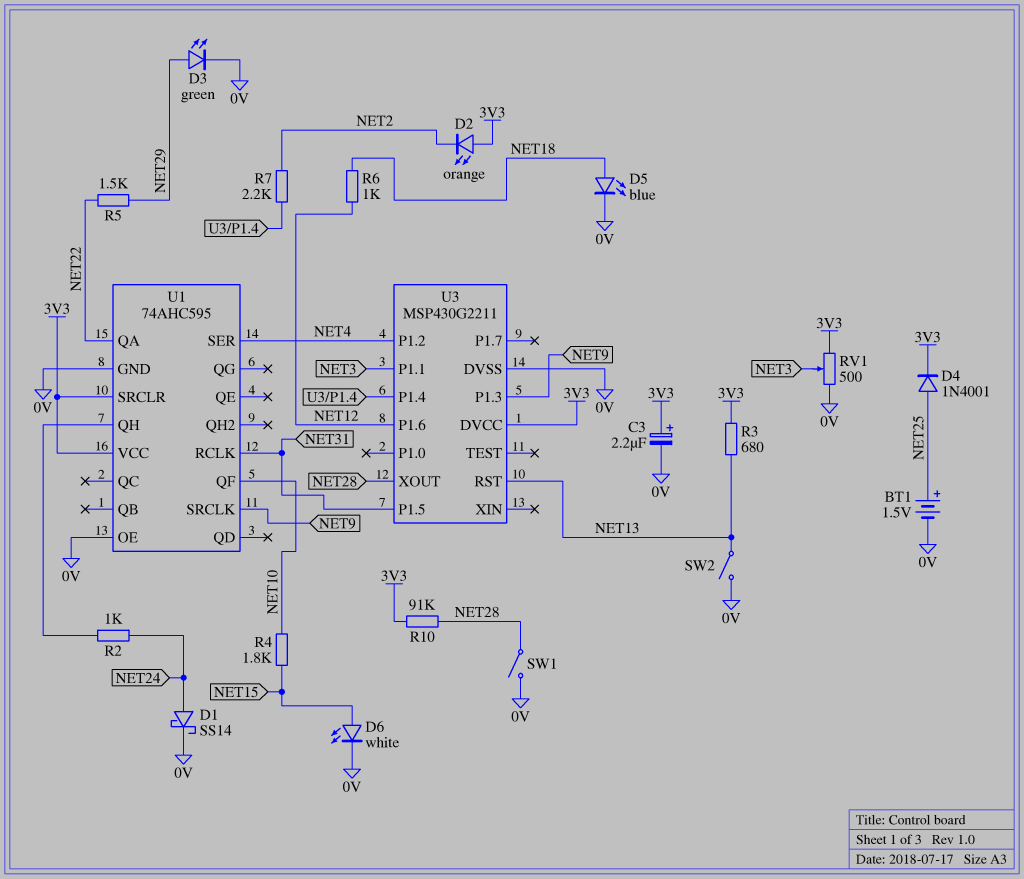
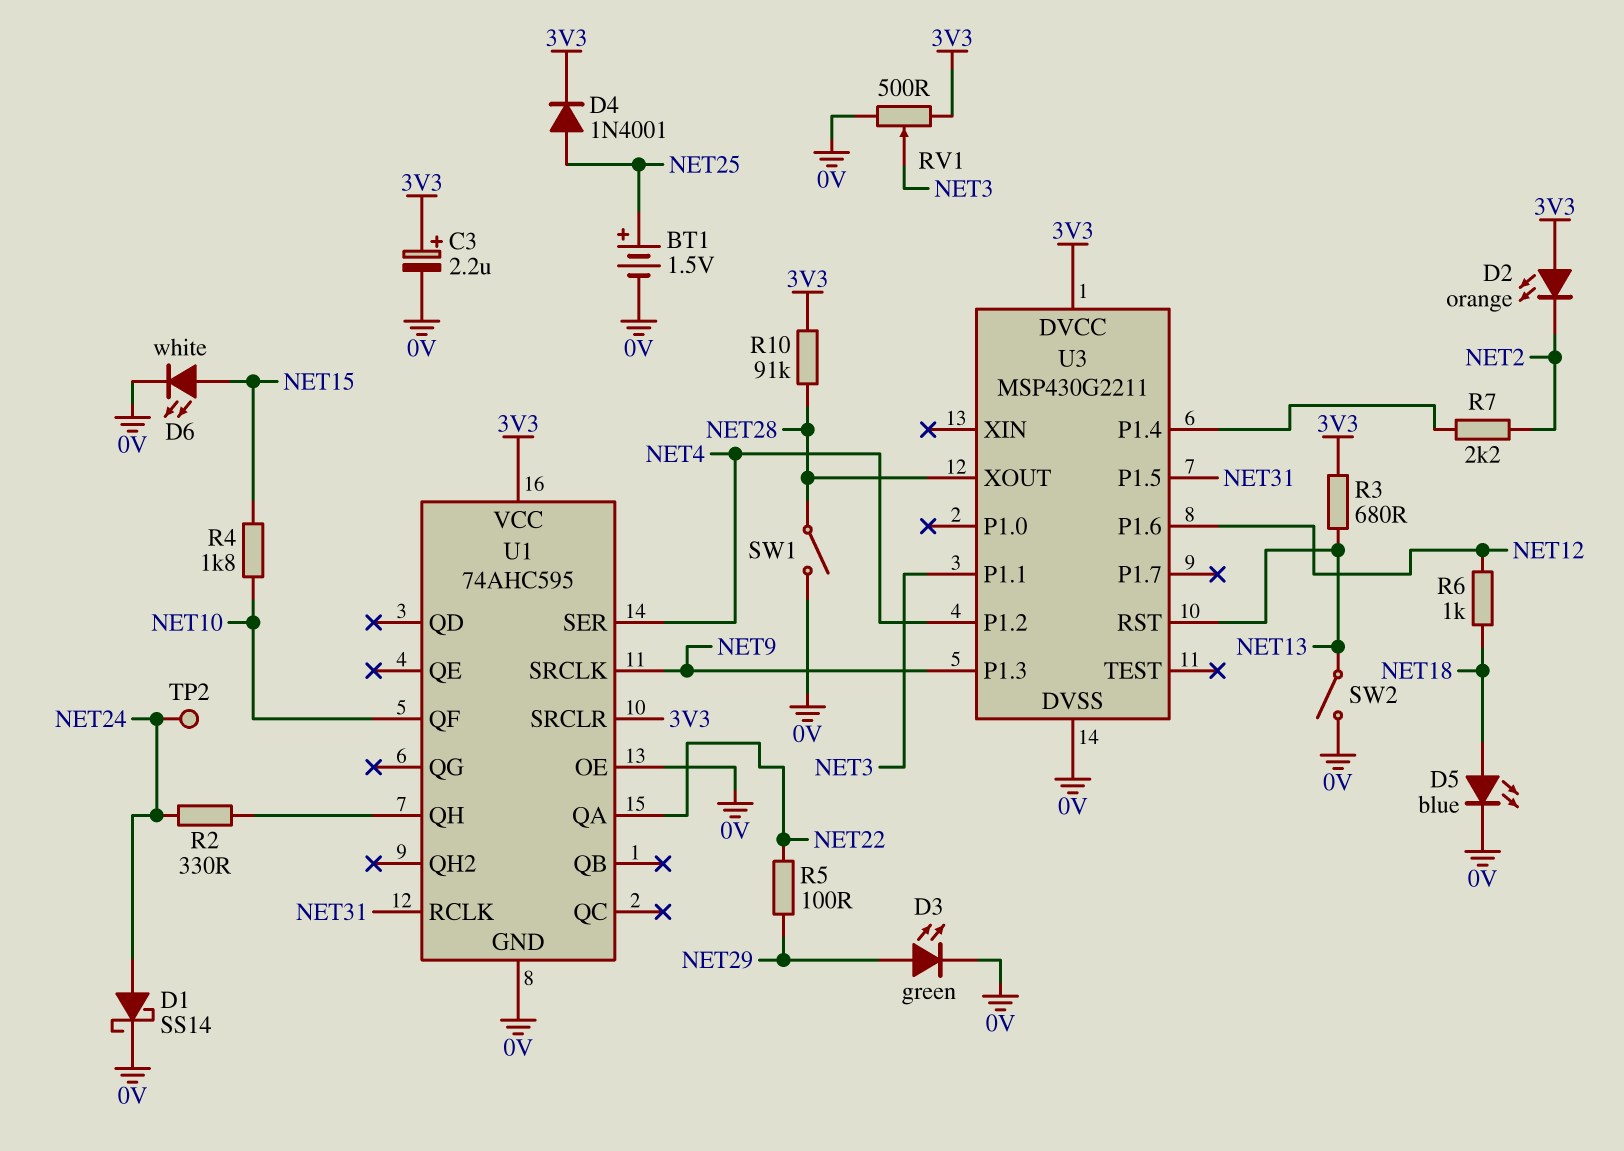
R2: 1k (NET24, U1/QH) -> 330 (NET24, U1/QH)
R5: 1.5k (NET22, NET29) -> 100 (NET22, NET29)
TP2: none -> test point (NET24)

